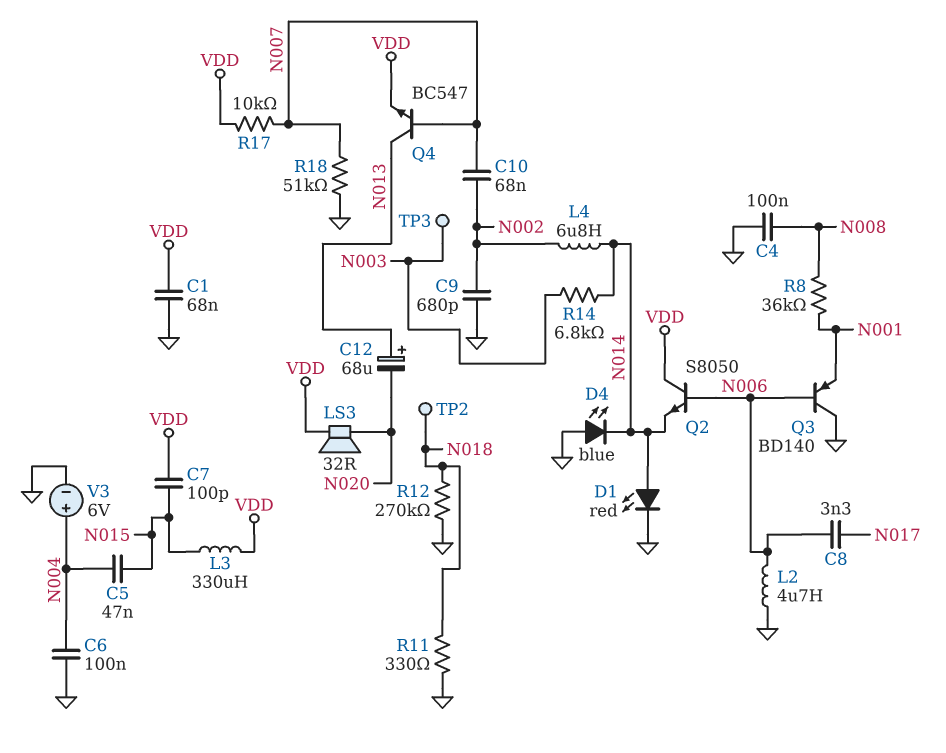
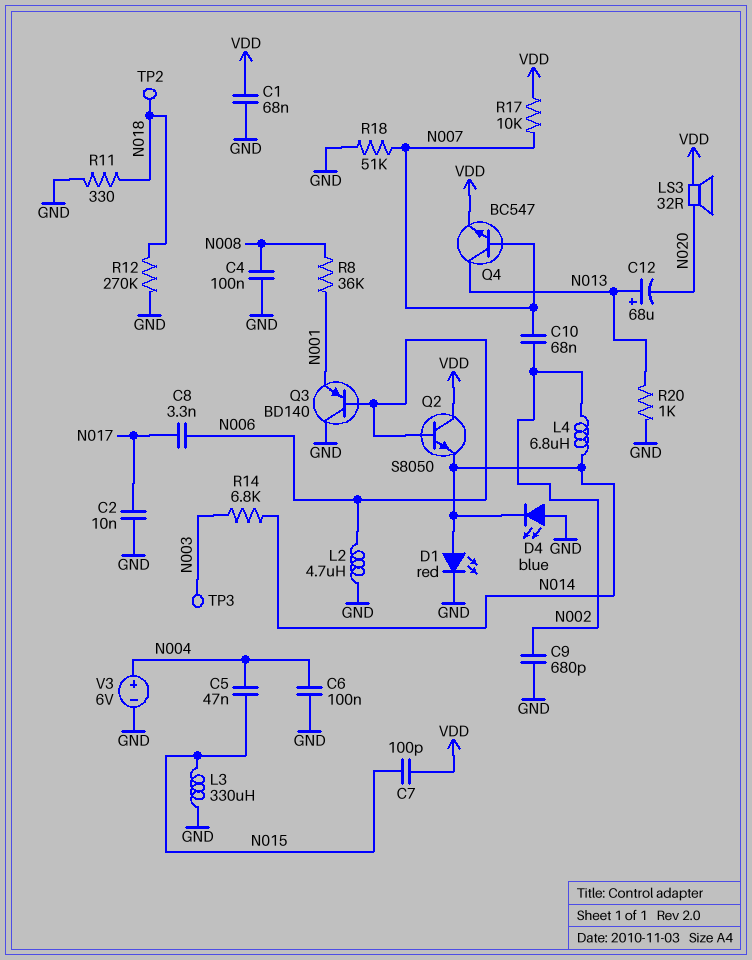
C2: none -> 10nF (GND, N017)
L3: 330uH (N015, VDD) -> 330uH (GND, N015)
R20: none -> 1k (GND, N013)

